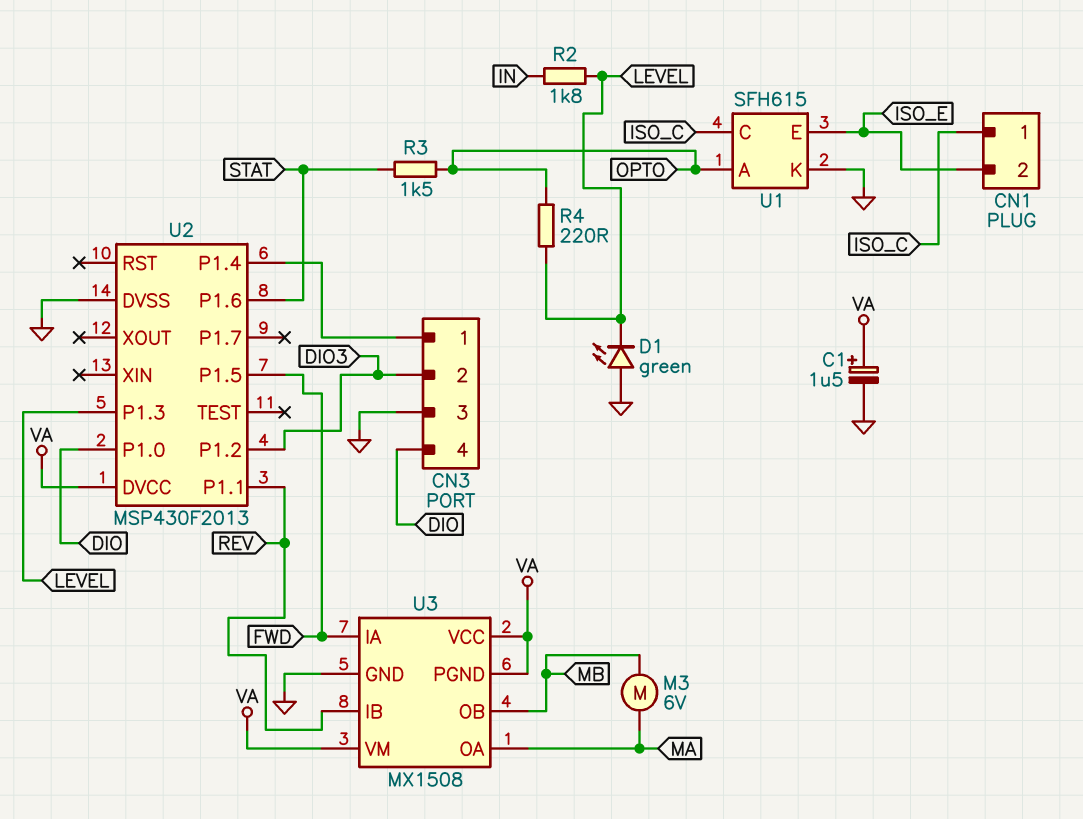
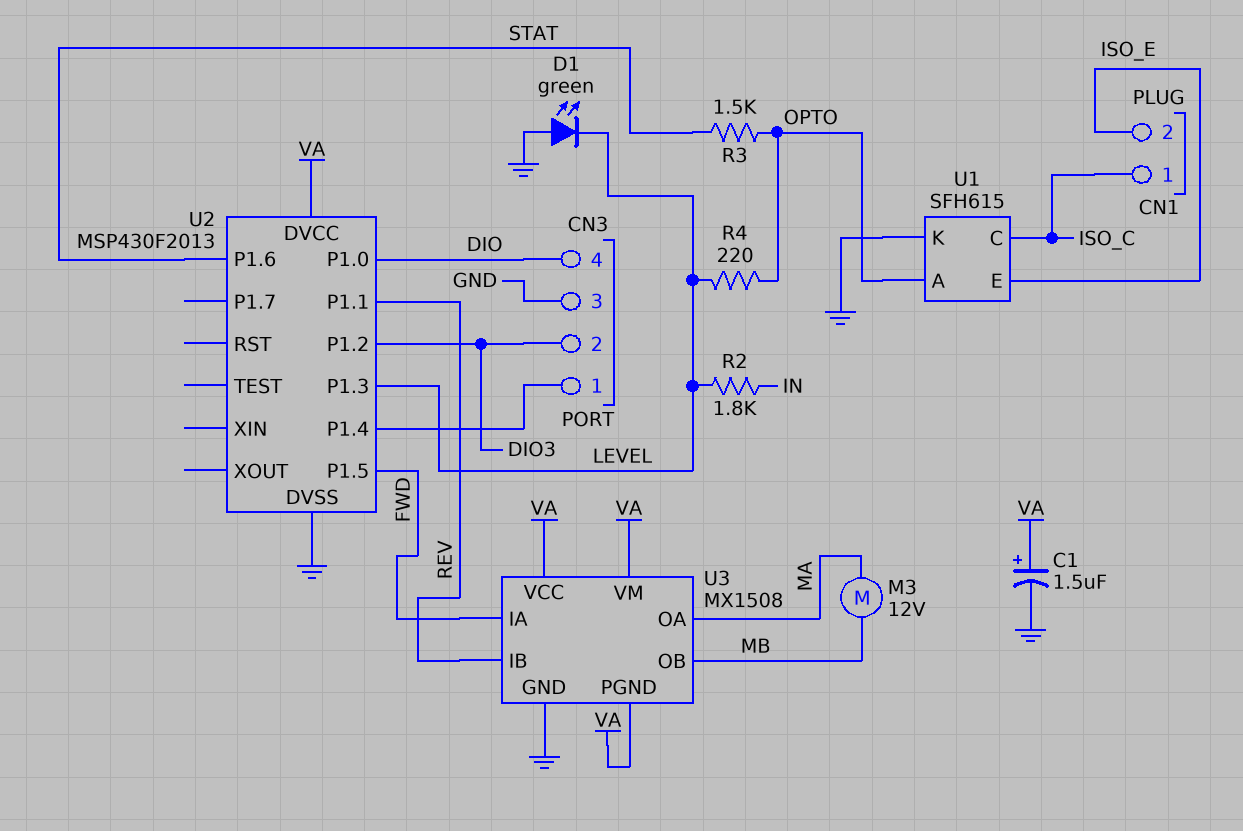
M3: motor 6V (MA, MB) -> motor 12V (MA, MB)

